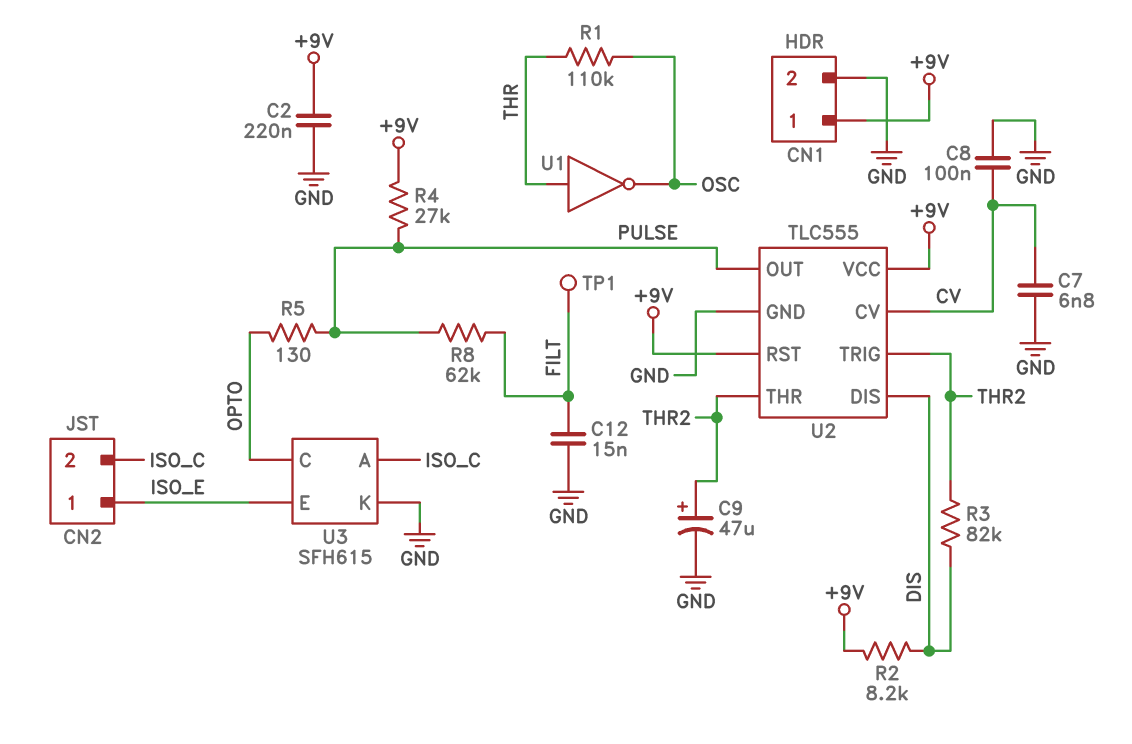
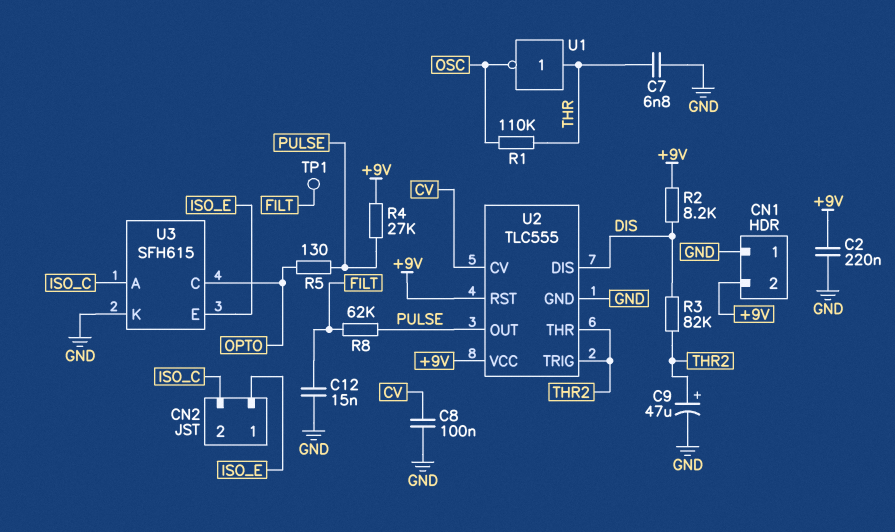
C7: 6.8nF (CV, GND) -> 6.8nF (GND, THR)
CN1 pin 1: +9V -> GND
CN1 pin 2: GND -> +9V

